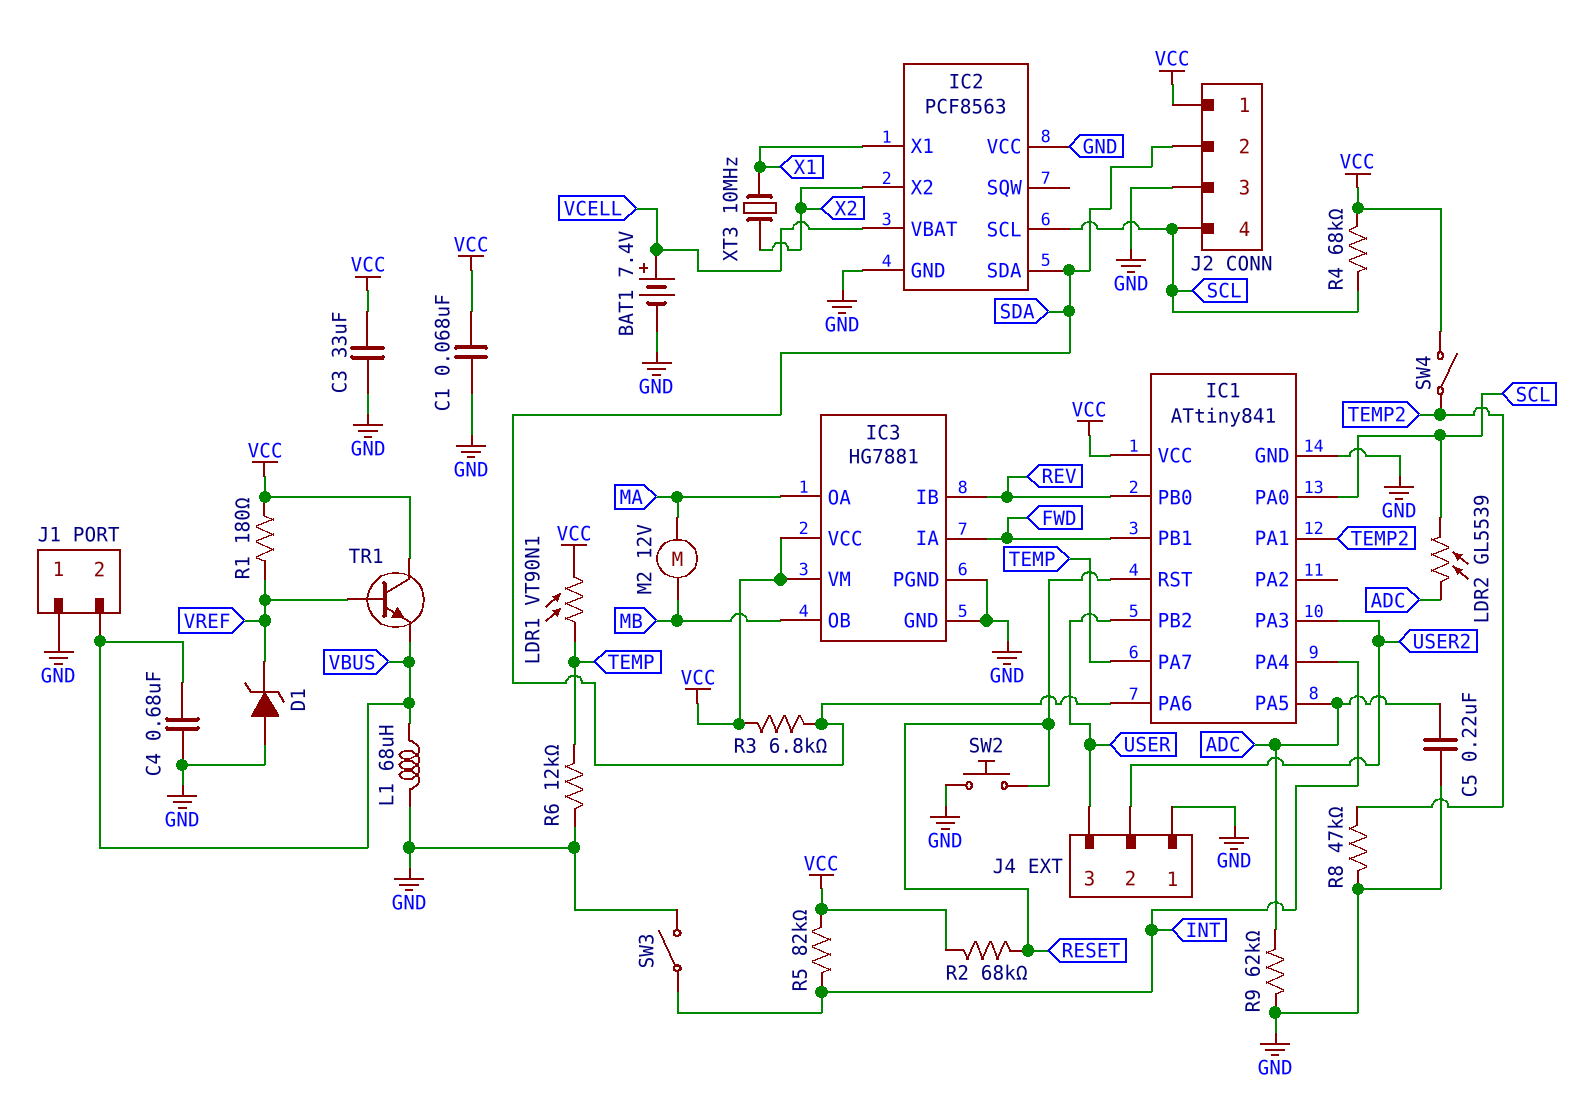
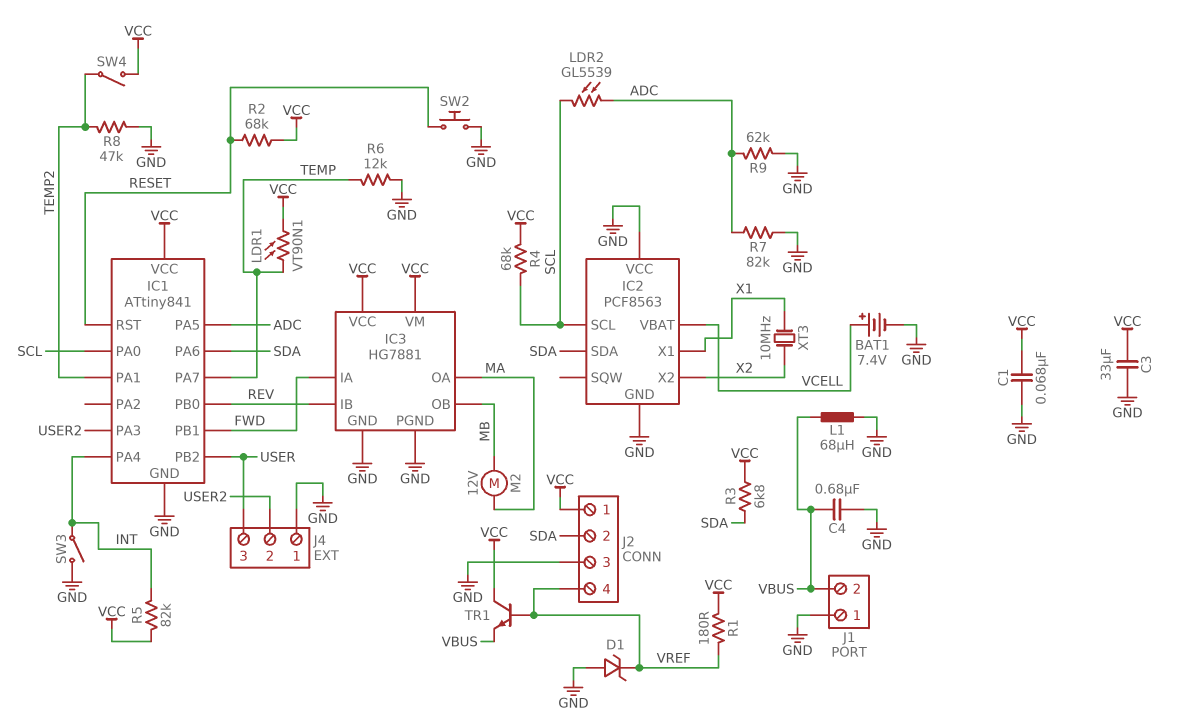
C5: 220nF (ADC, GND) -> none
J2 pin 4: SCL -> VREF
R7: none -> 82k (ADC, GND)

